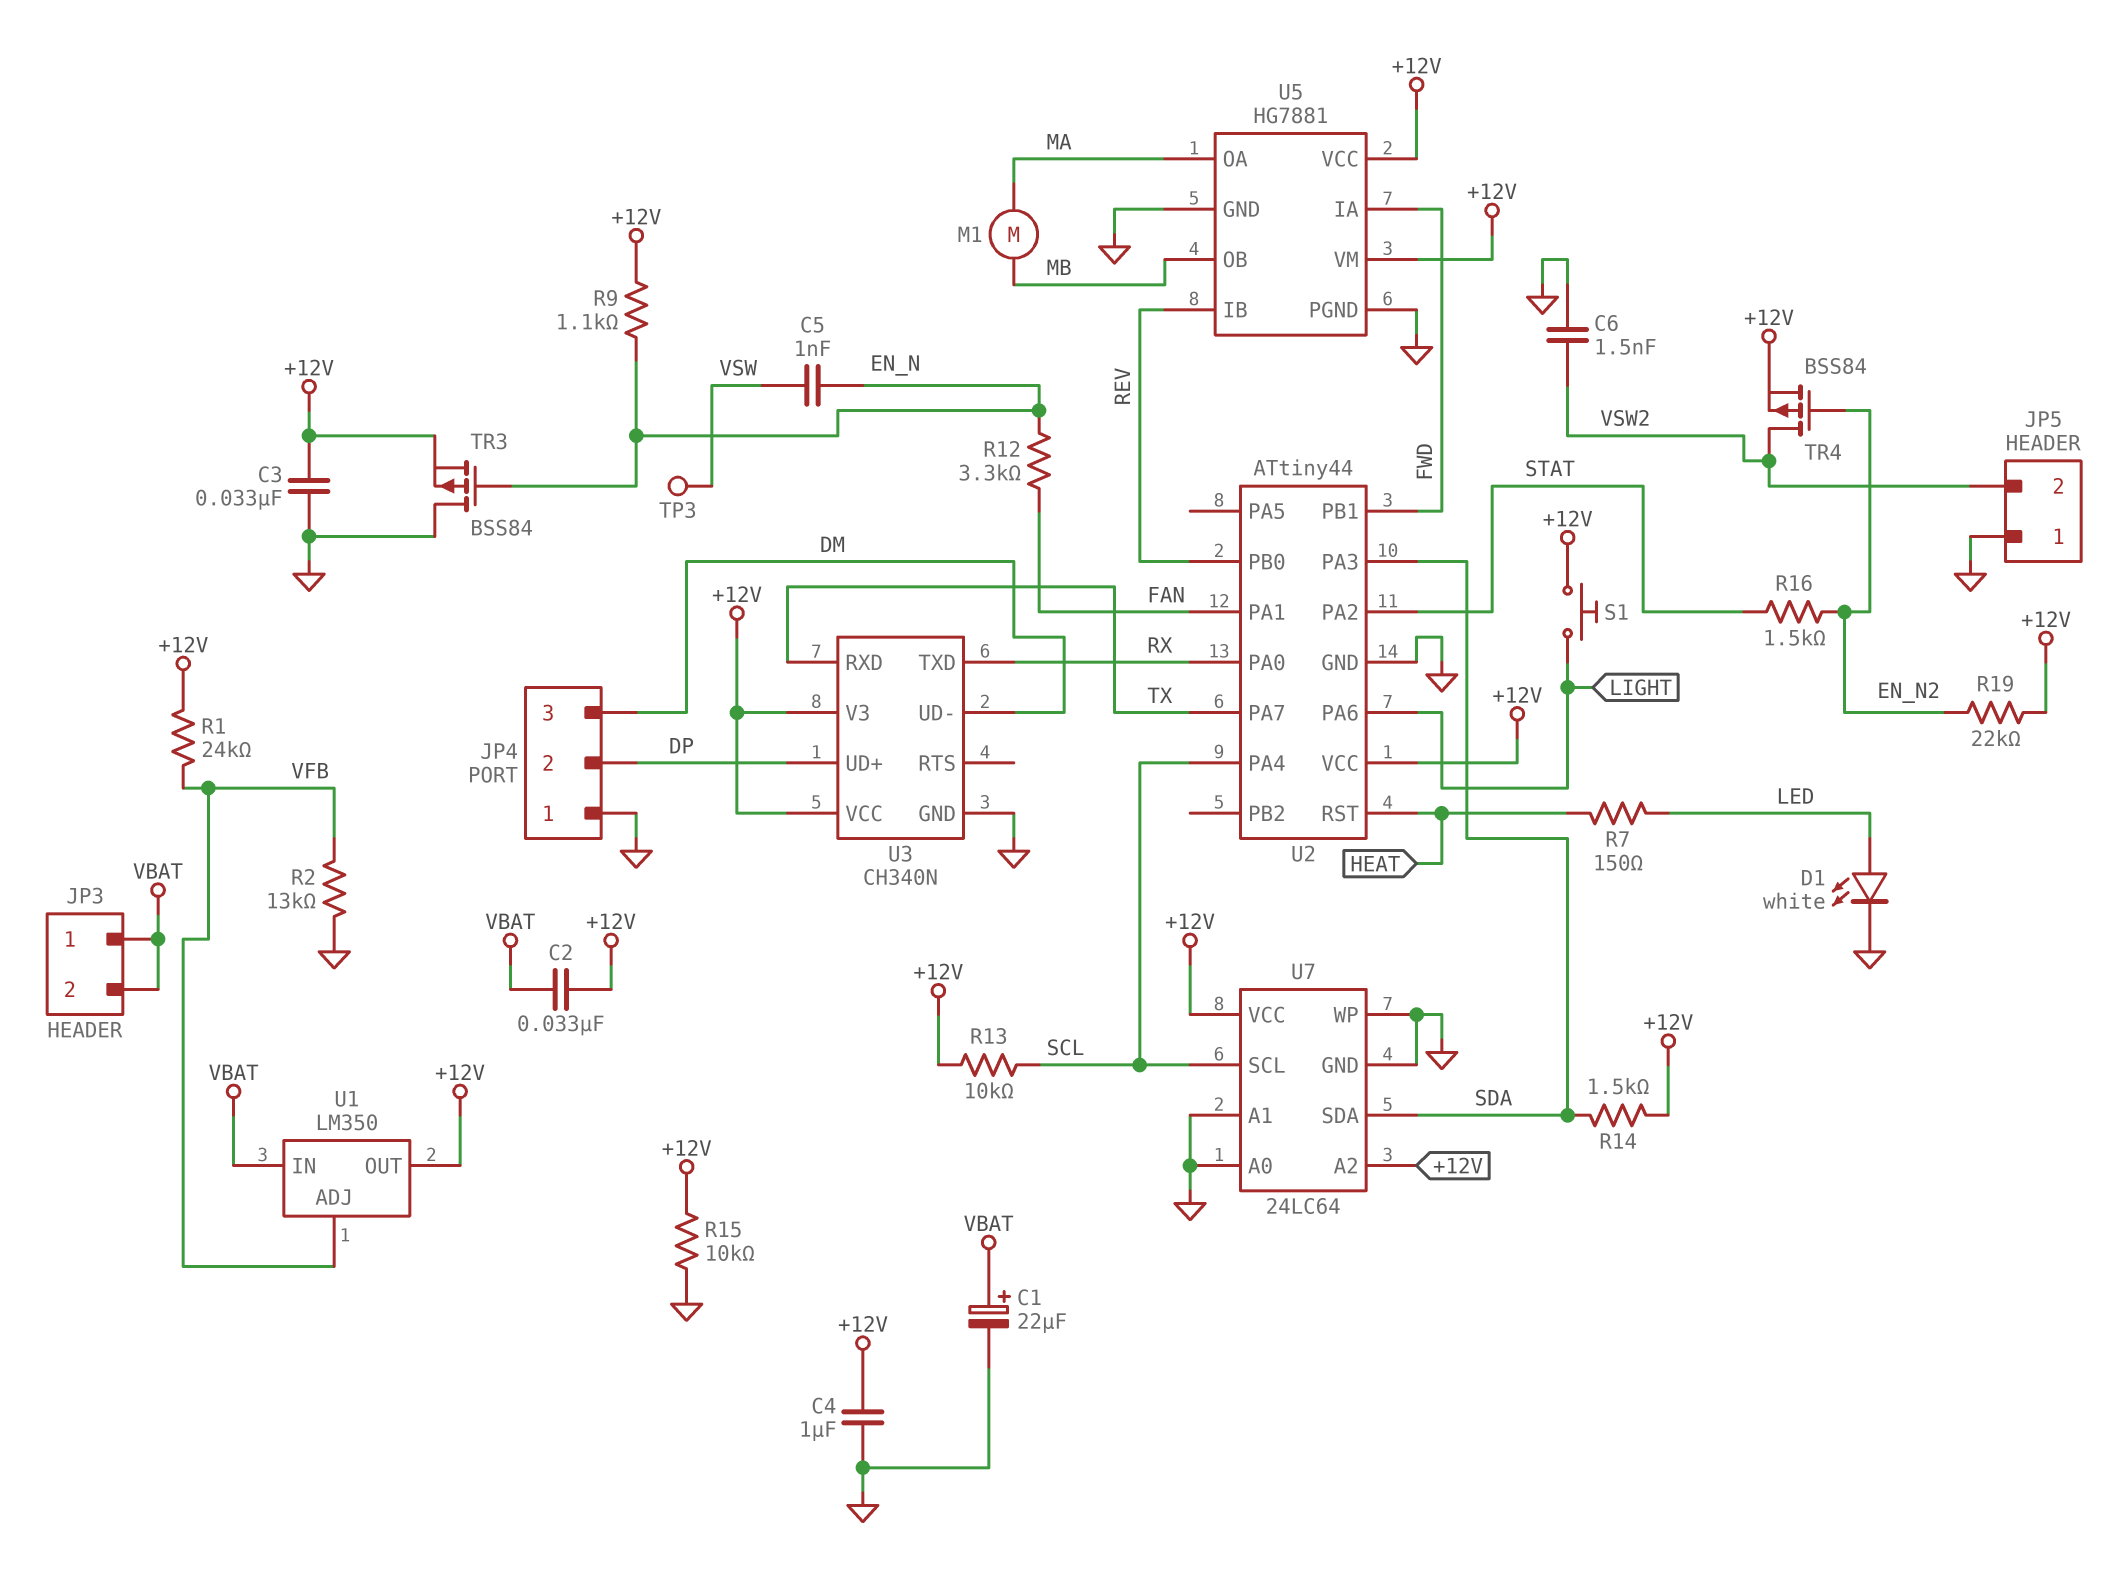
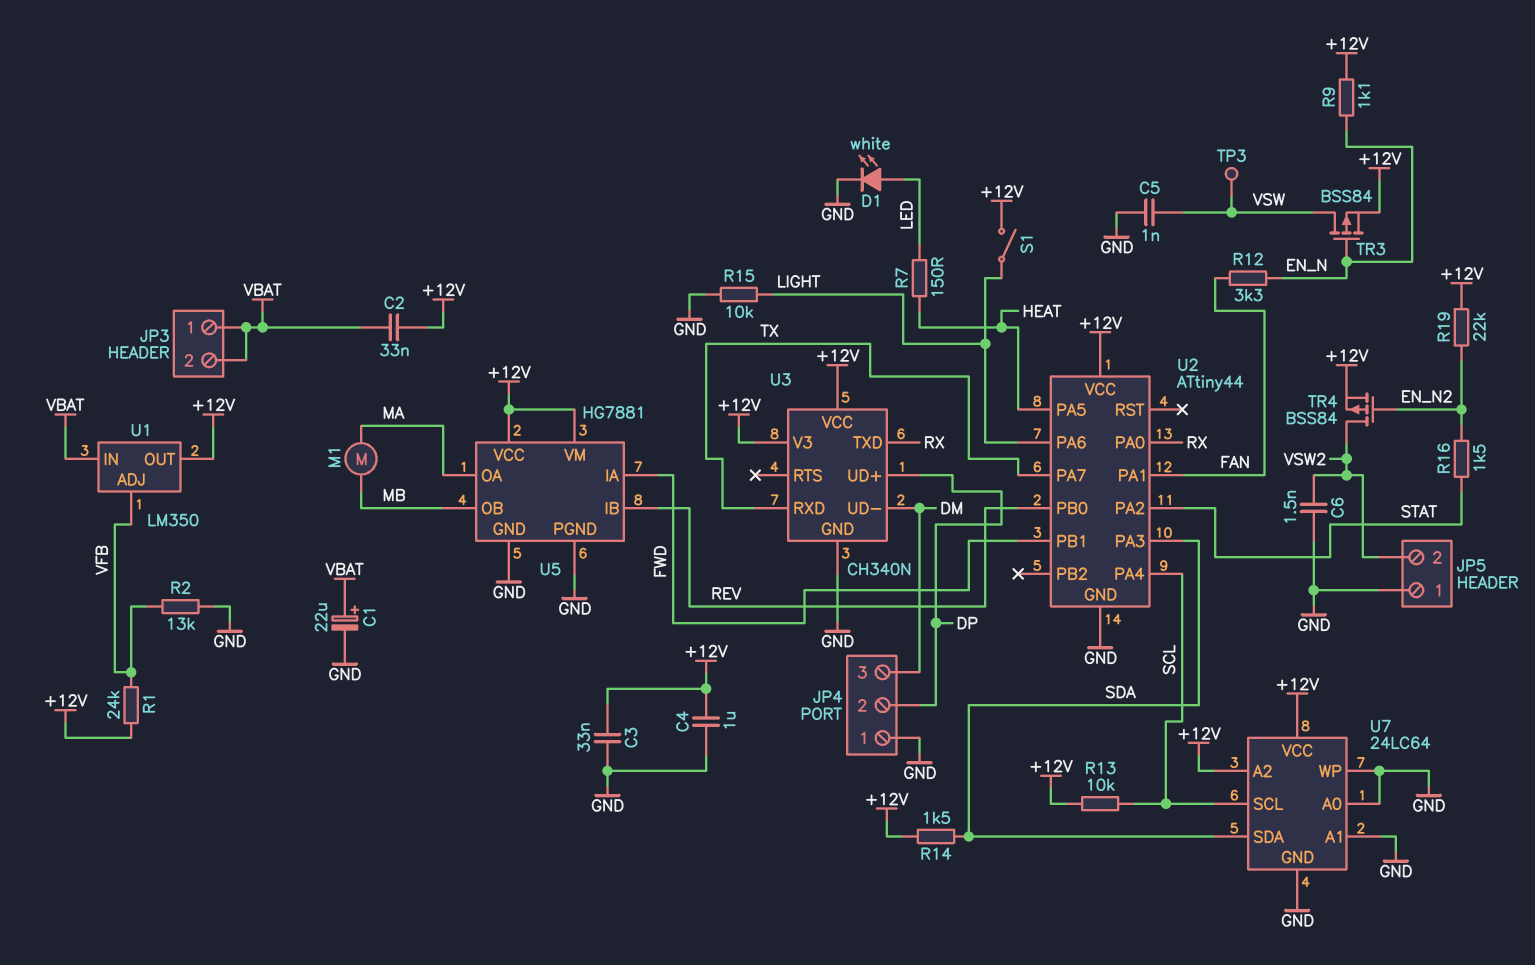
C5: 1nF (EN_N, VSW) -> 1nF (GND, VSW)
R15: 10k (+12V, GND) -> 10k (GND, LIGHT)
S1: button (+12V, LIGHT) -> switch (+12V, LIGHT)
TR3: PMOS BSS84 (G EN_N, D GND, S +12V) -> PMOS BSS84 (G EN_N, D VSW, S +12V)
U2 pin PA5: none -> HEAT
U2 pin RST: HEAT -> none

